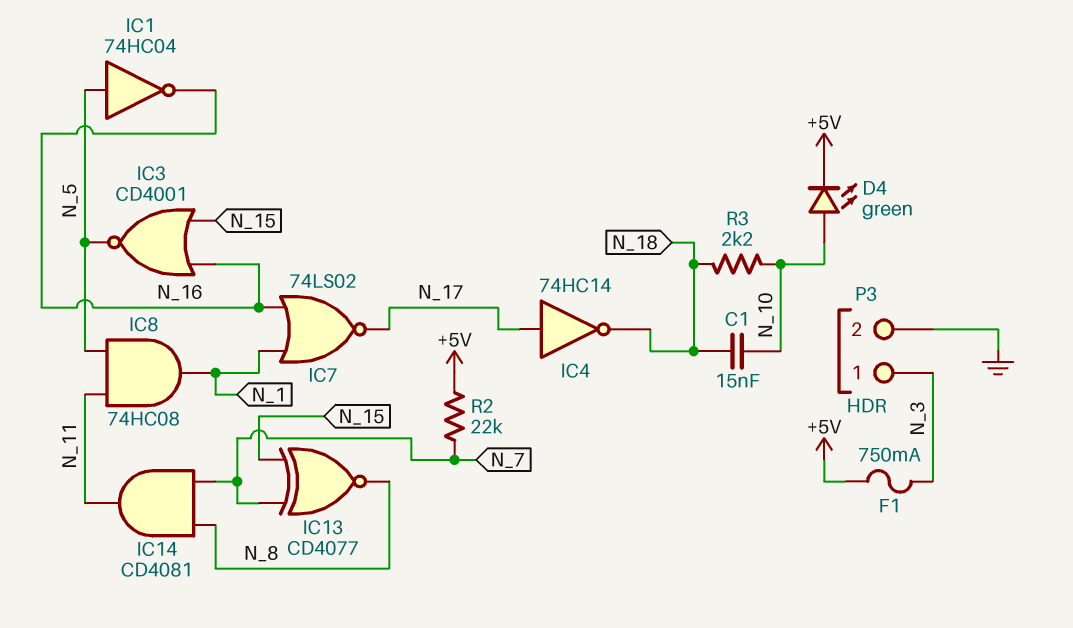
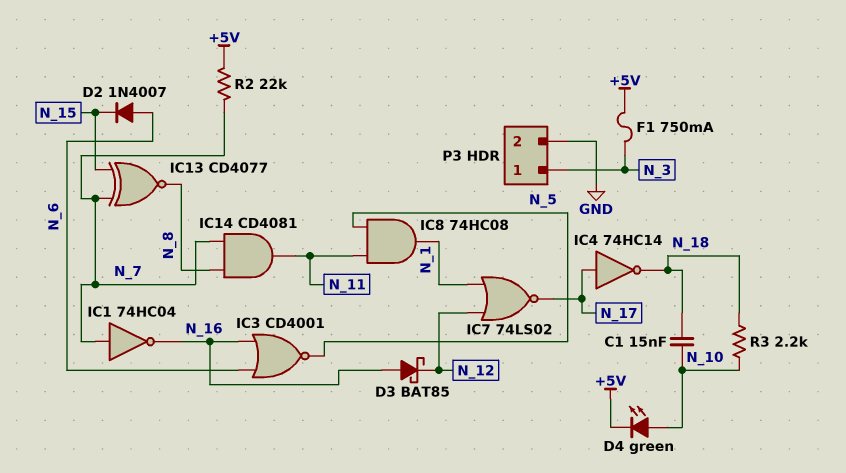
D2: none -> diode 1N4007 (A N_6, K N_15)
D3: none -> schottky BAT85 (A N_16, K N_12)
IC1: NOT 74HC04 (in N_5, out N_16) -> NOT 74HC04 (in N_7, out N_16)
IC3: NOR CD4001 (in N_15, in N_16, out N_5) -> NOR CD4001 (in N_6, in N_16, out N_5)
IC7: NOR 74LS02 (in N_1, in N_16, out N_17) -> NOR 74LS02 (in N_1, in N_12, out N_17)

